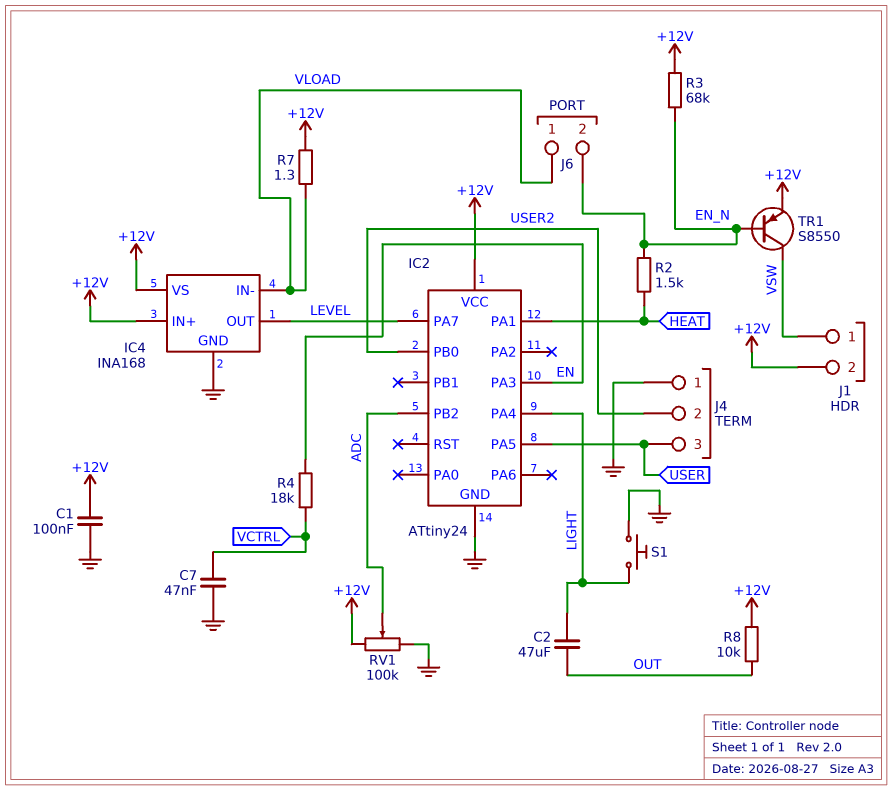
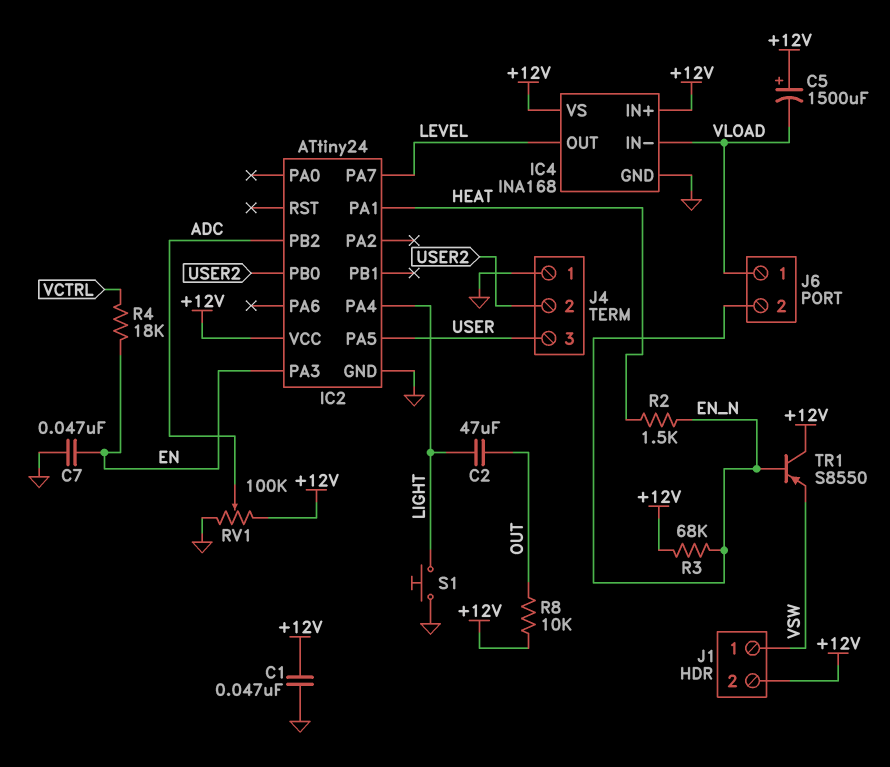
C1: 100nF (+12V, GND) -> 47nF (+12V, GND)
C5: none -> 1500uF (plus +12V, minus VLOAD)
C7: 47nF (GND, VCTRL) -> 47nF (EN, GND)
R7: 1.3 (+12V, VLOAD) -> none
TR1: PNP S8550 (B EN_N, C VSW, E +12V) -> PNP S8550 (B EN_N, C +12V, E VSW)

